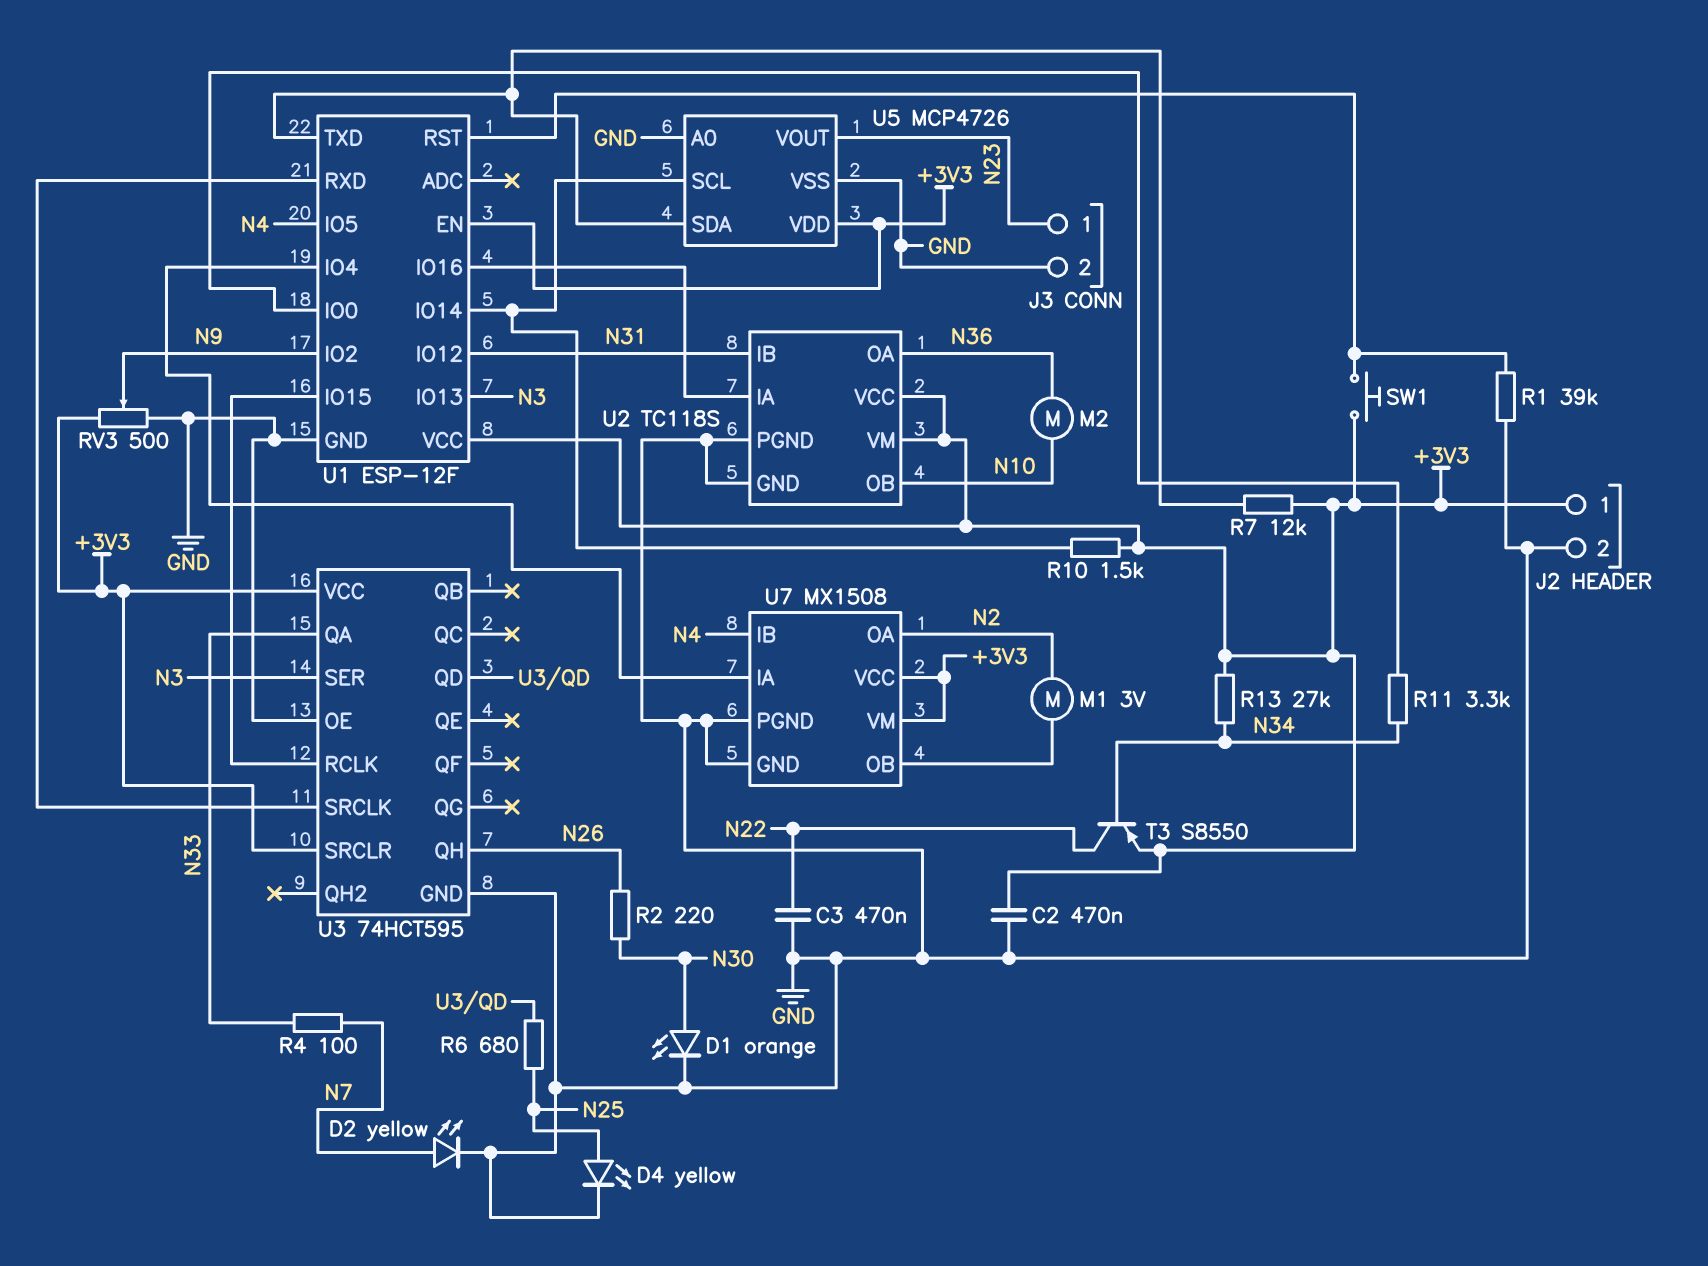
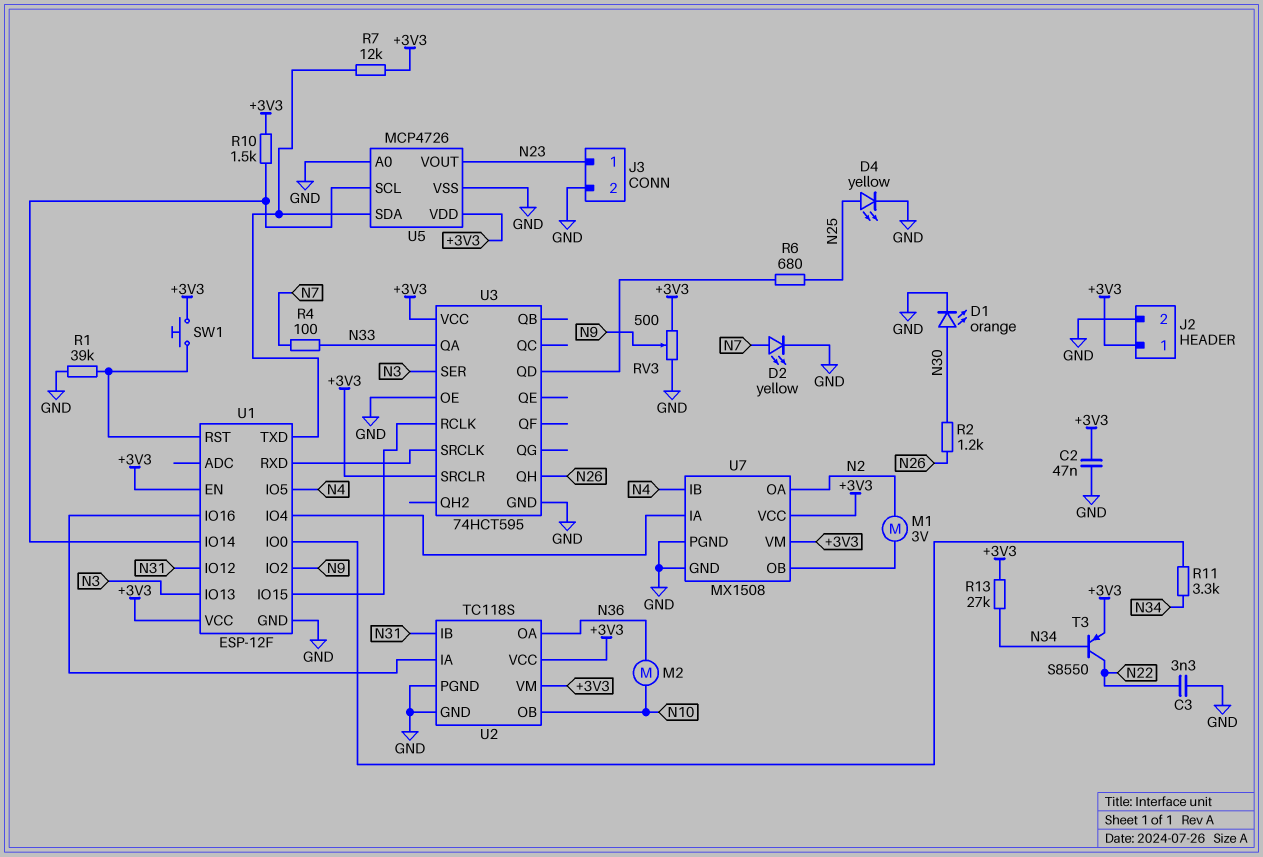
C2: 470nF (+3V3, GND) -> 47nF (+3V3, GND)
C3: 470nF (GND, N22) -> 3.3nF (GND, N22)
R2: 220 (N26, N30) -> 1.2k (N26, N30)

